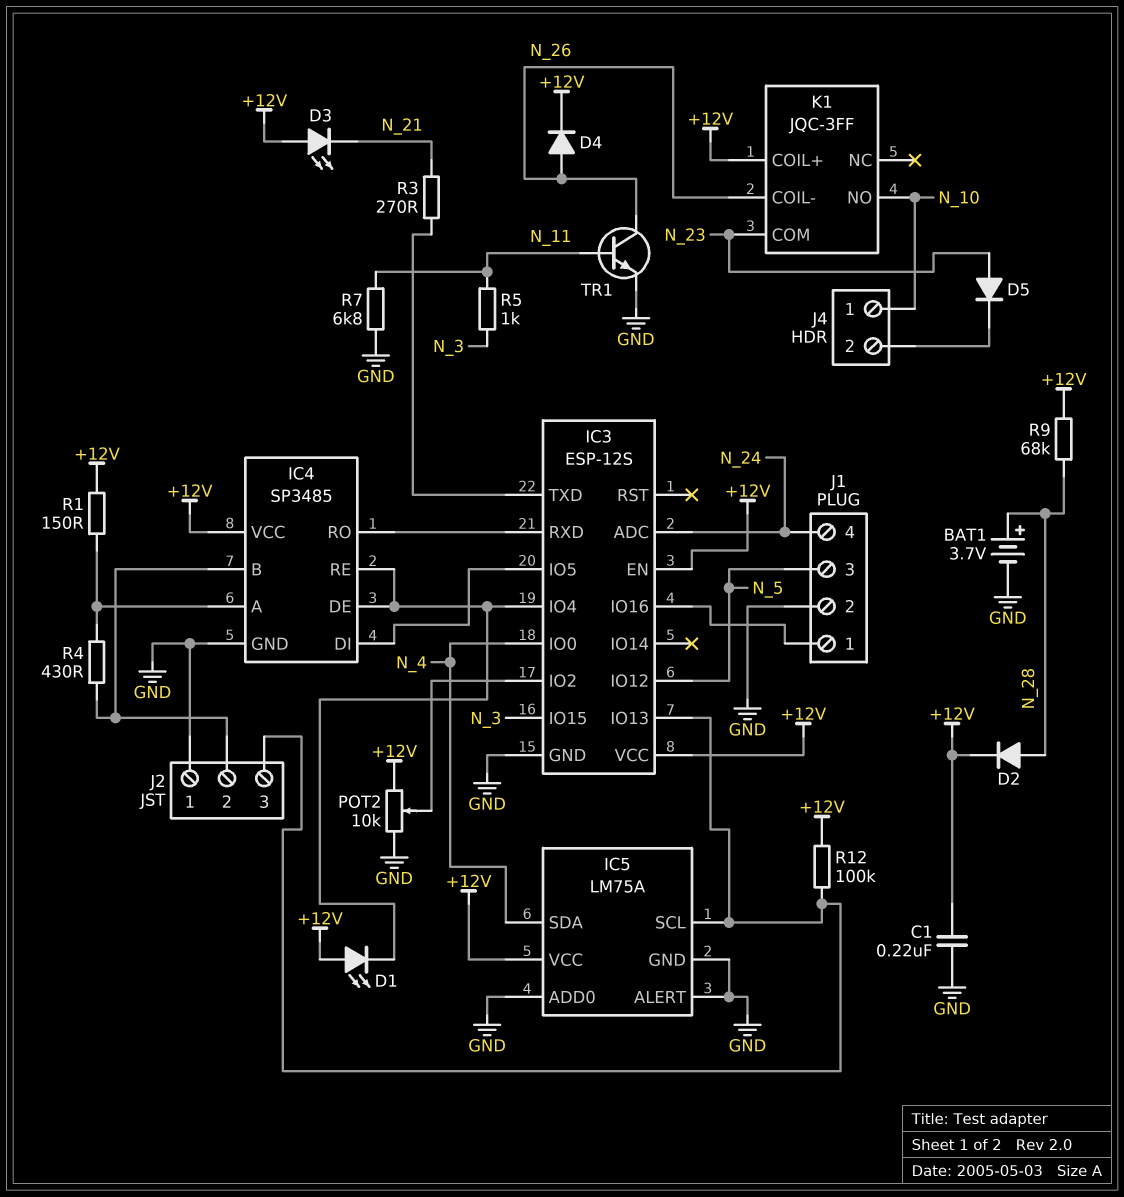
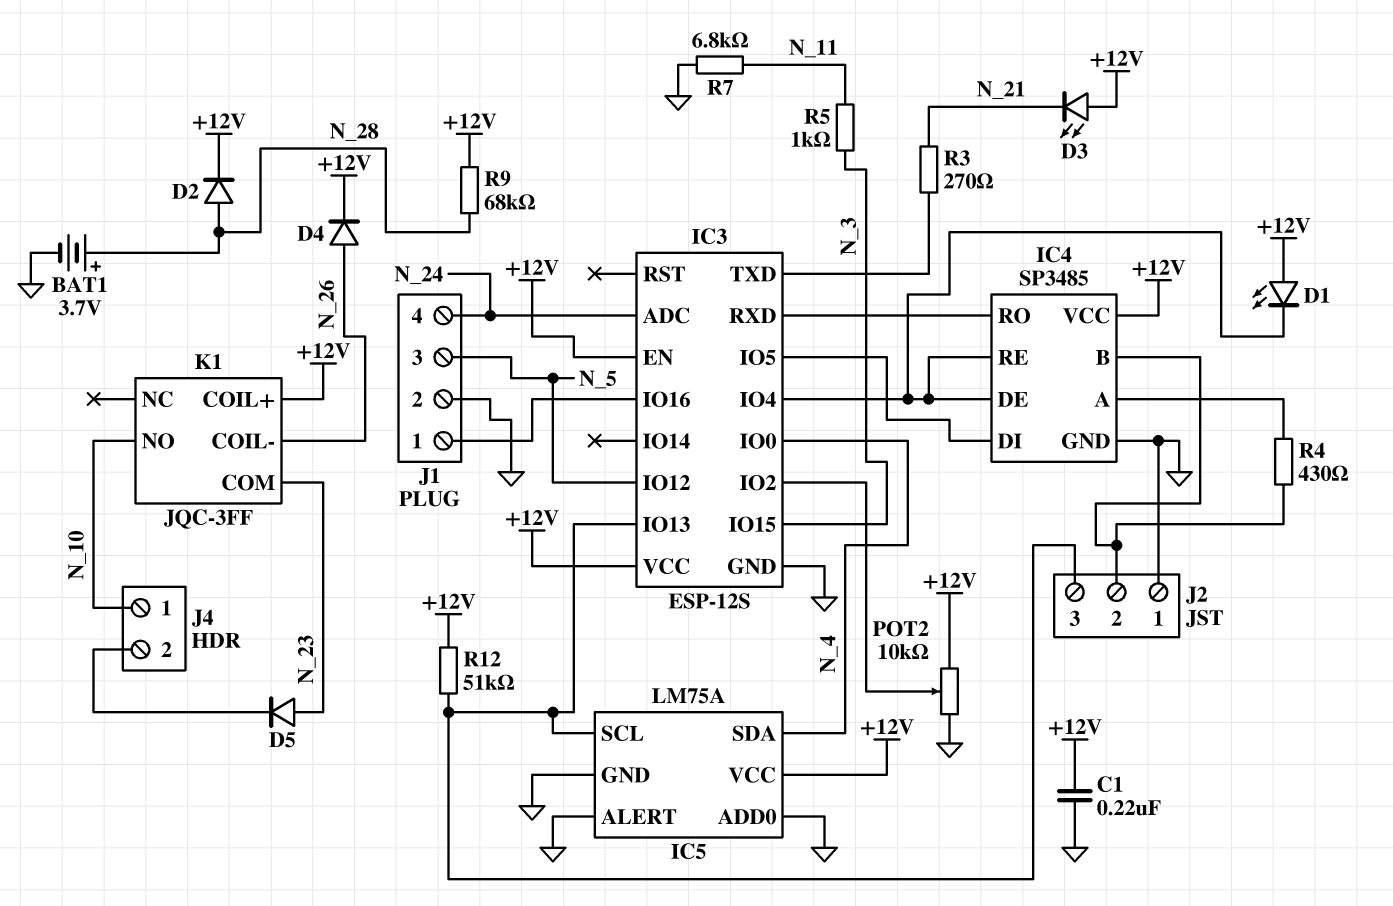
R1: 150 (+12V, IC4/A) -> none
R12: 100k (+12V, IC3/IO13) -> 51k (+12V, IC3/IO13)
TR1: NPN (B N_11, C N_26, E GND) -> none

